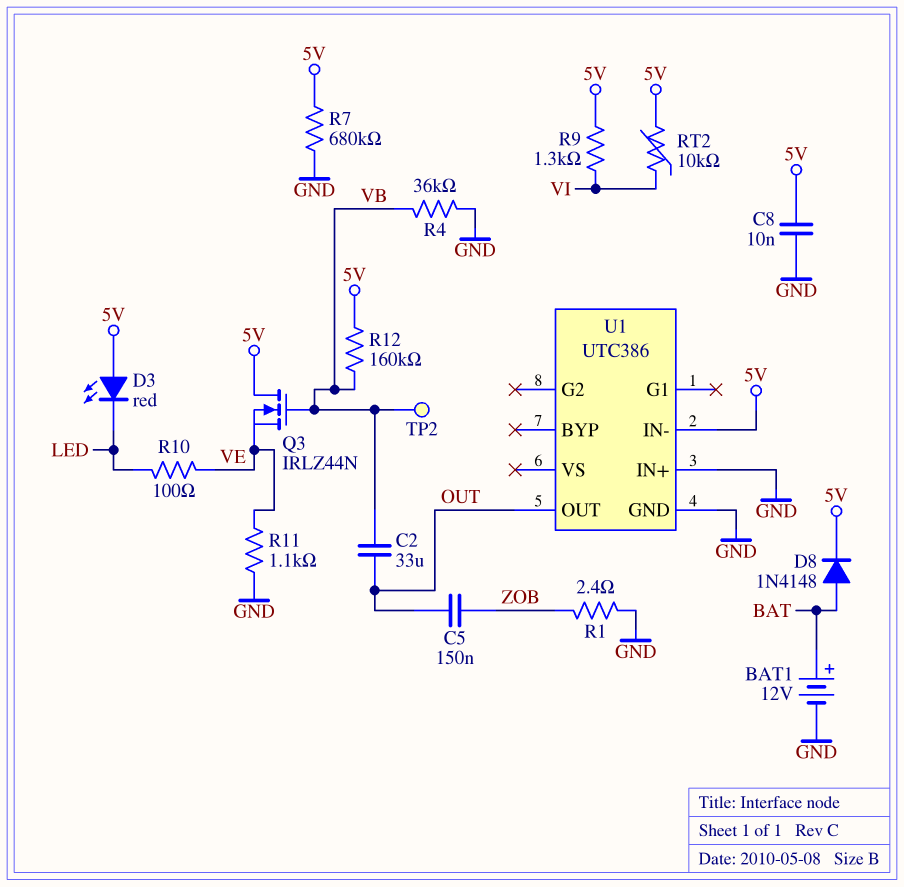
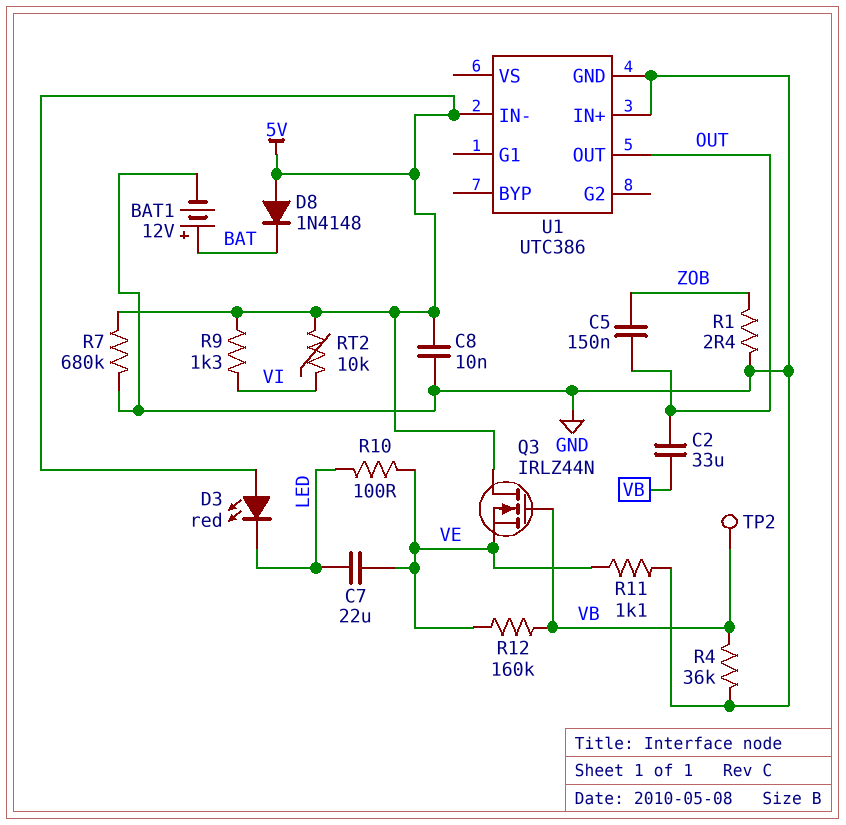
C7: none -> 22uF (LED, VE)
D8: diode 1N4148 (A BAT, K 5V) -> diode 1N4148 (A 5V, K BAT)
R12: 160k (5V, VB) -> 160k (VB, VE)

